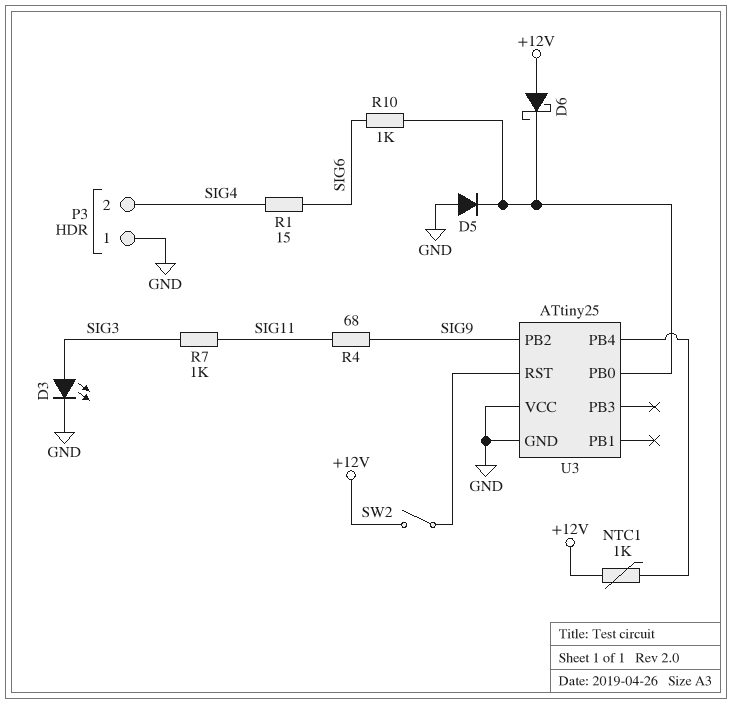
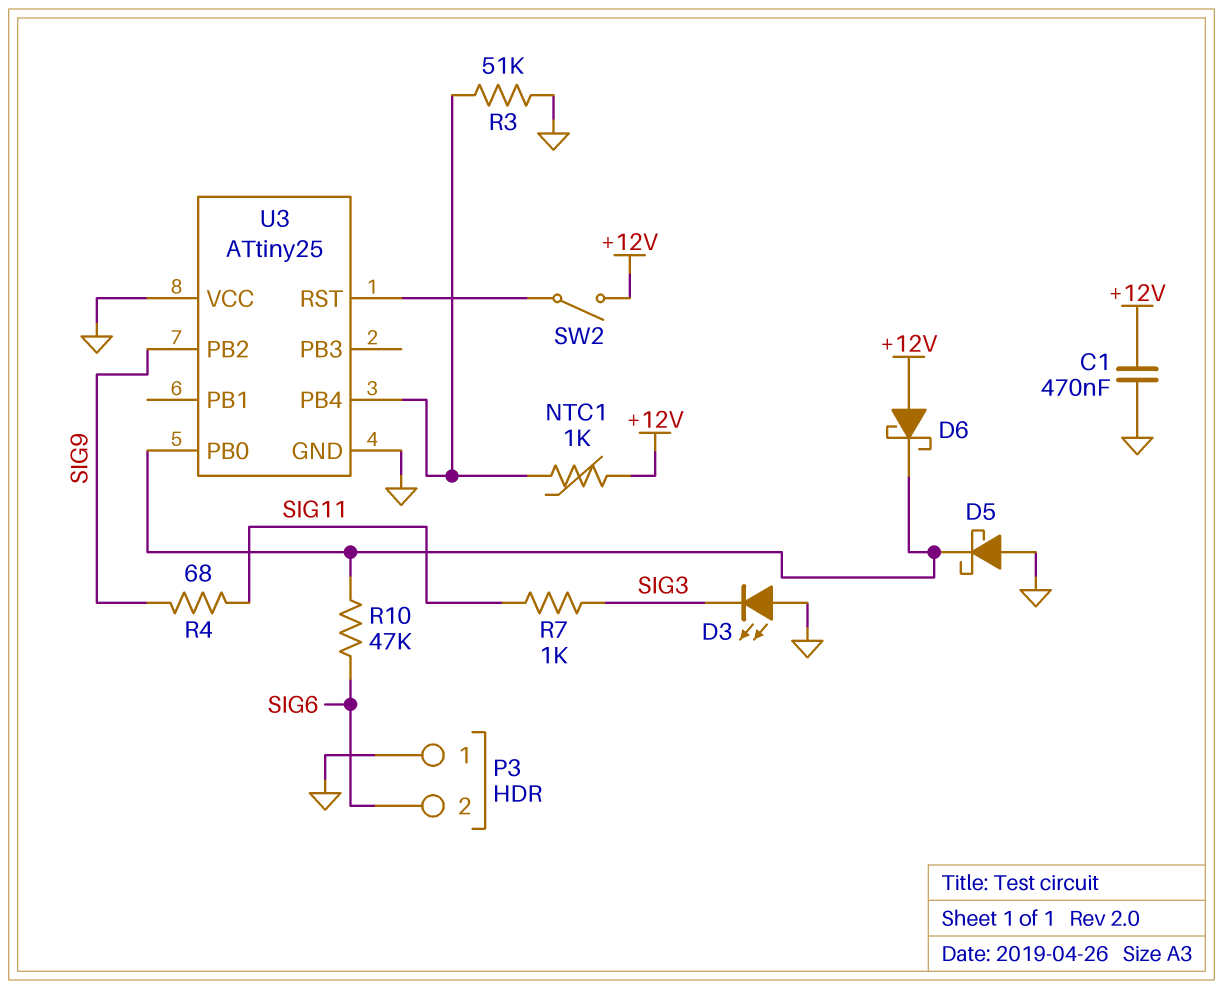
C1: none -> 470nF (+12V, GND)
D3: LED (A SIG3, K GND) -> LED (A GND, K SIG3)
D5: diode (A GND, K U3/PB0) -> schottky (A GND, K U3/PB0)
P3 pin 2: SIG4 -> SIG6
R1: 15 (SIG4, SIG6) -> none
R3: none -> 51k (GND, U3/PB4)
R10: 1k (SIG6, U3/PB0) -> 47k (SIG6, U3/PB0)

